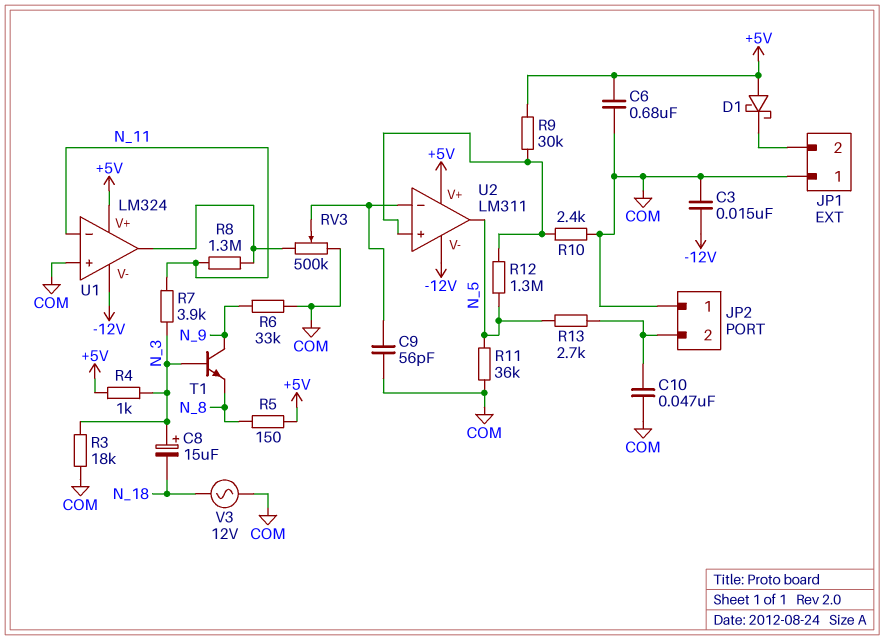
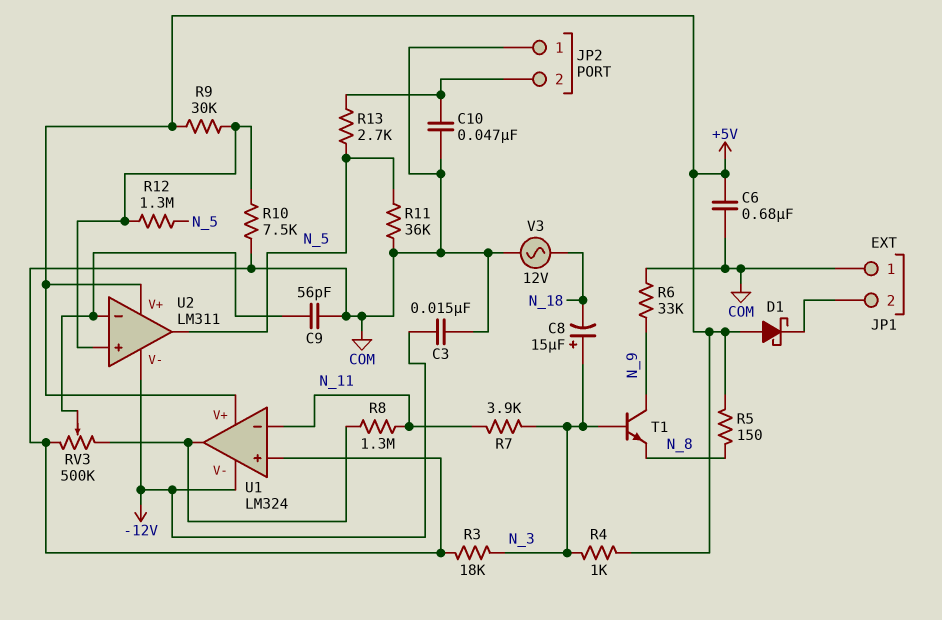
R10: 2.4k (COM, U2/in+) -> 7.5k (COM, U2/in+)

